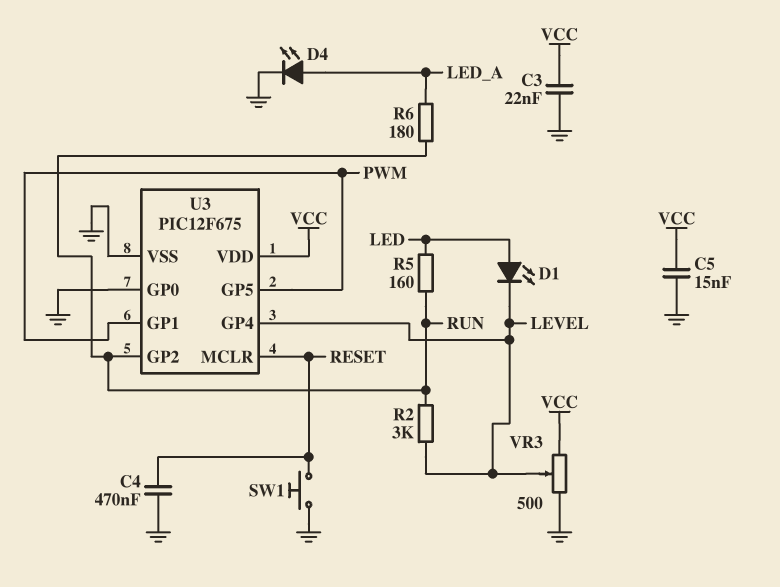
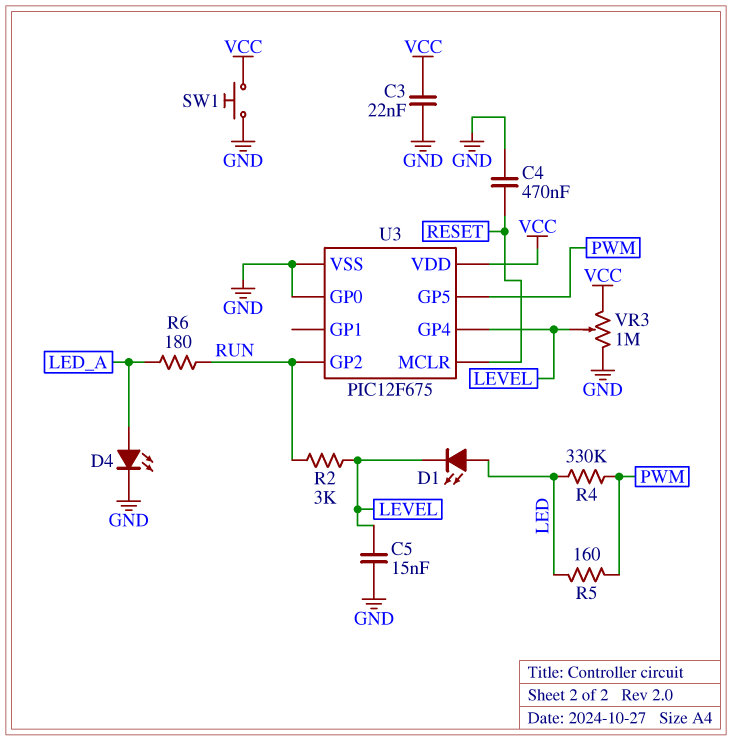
C5: 15nF (GND, VCC) -> 15nF (GND, LEVEL)
R4: none -> 330k (LED, PWM)
R5: 160 (LED, RUN) -> 160 (LED, PWM)
SW1: button (GND, RESET) -> button (GND, VCC)
U3 pin GP1: PWM -> none
VR3: 500 (GND, VCC, wiper LEVEL) -> 1M (GND, VCC, wiper LEVEL)

